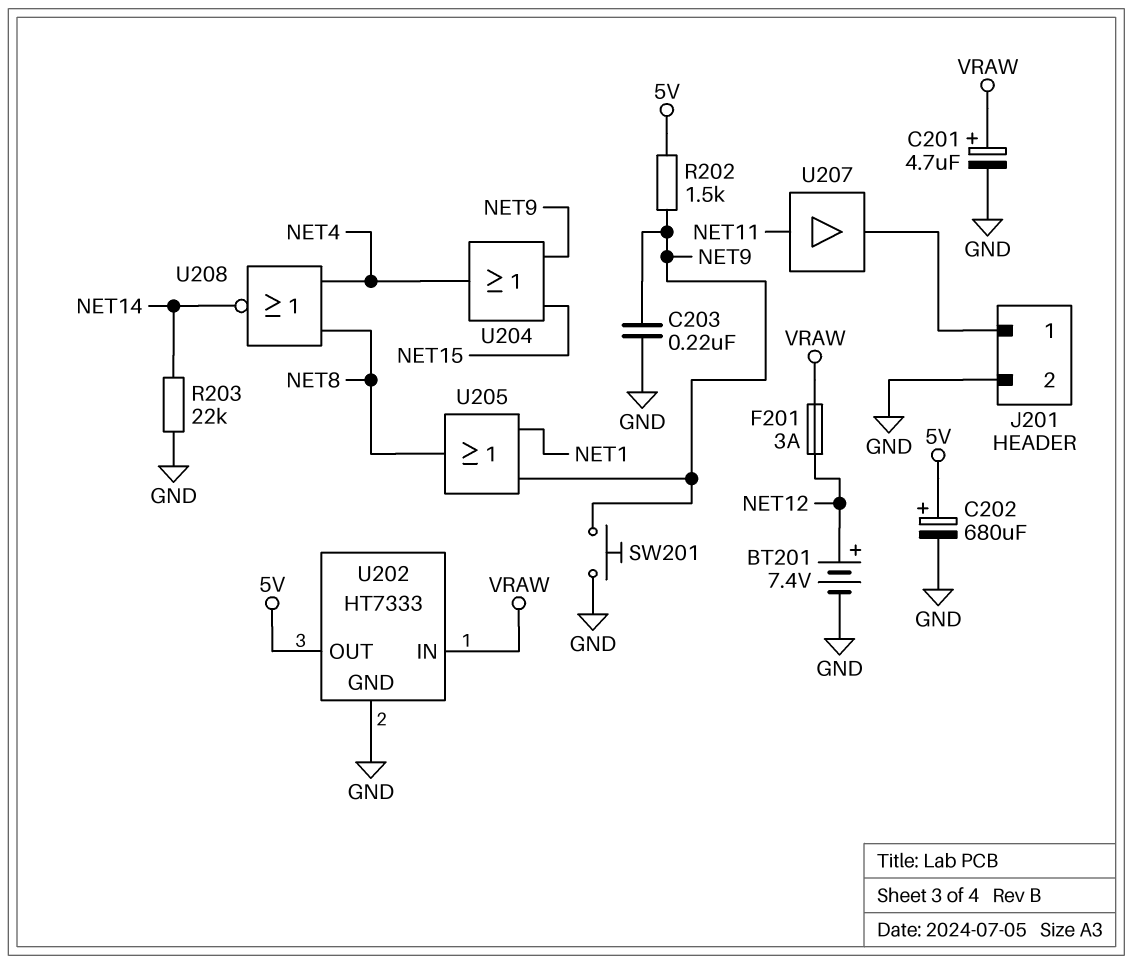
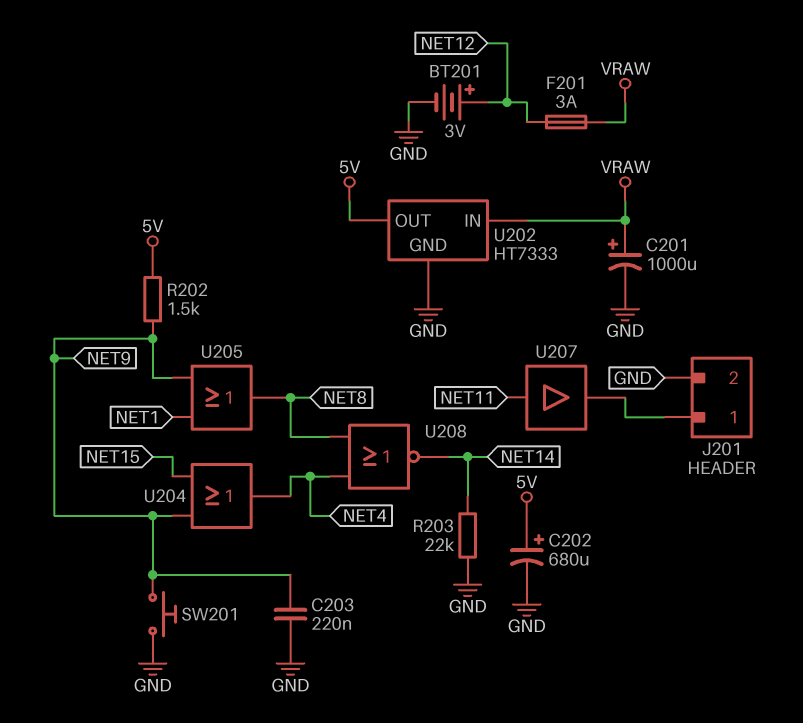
BT201: 7.4V (plus NET12, minus GND) -> 3V (plus NET12, minus GND)
C201: 4.7uF (plus VRAW, minus GND) -> 1000uF (plus VRAW, minus GND)

